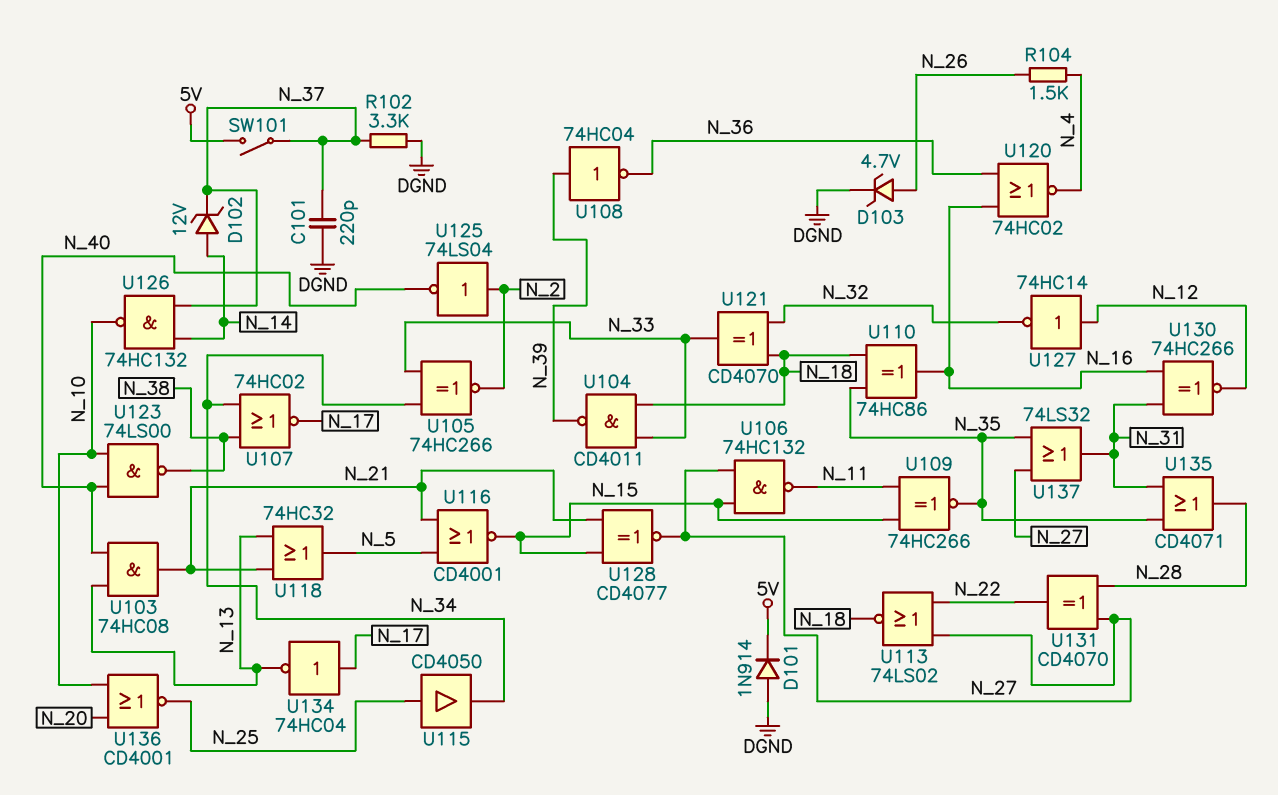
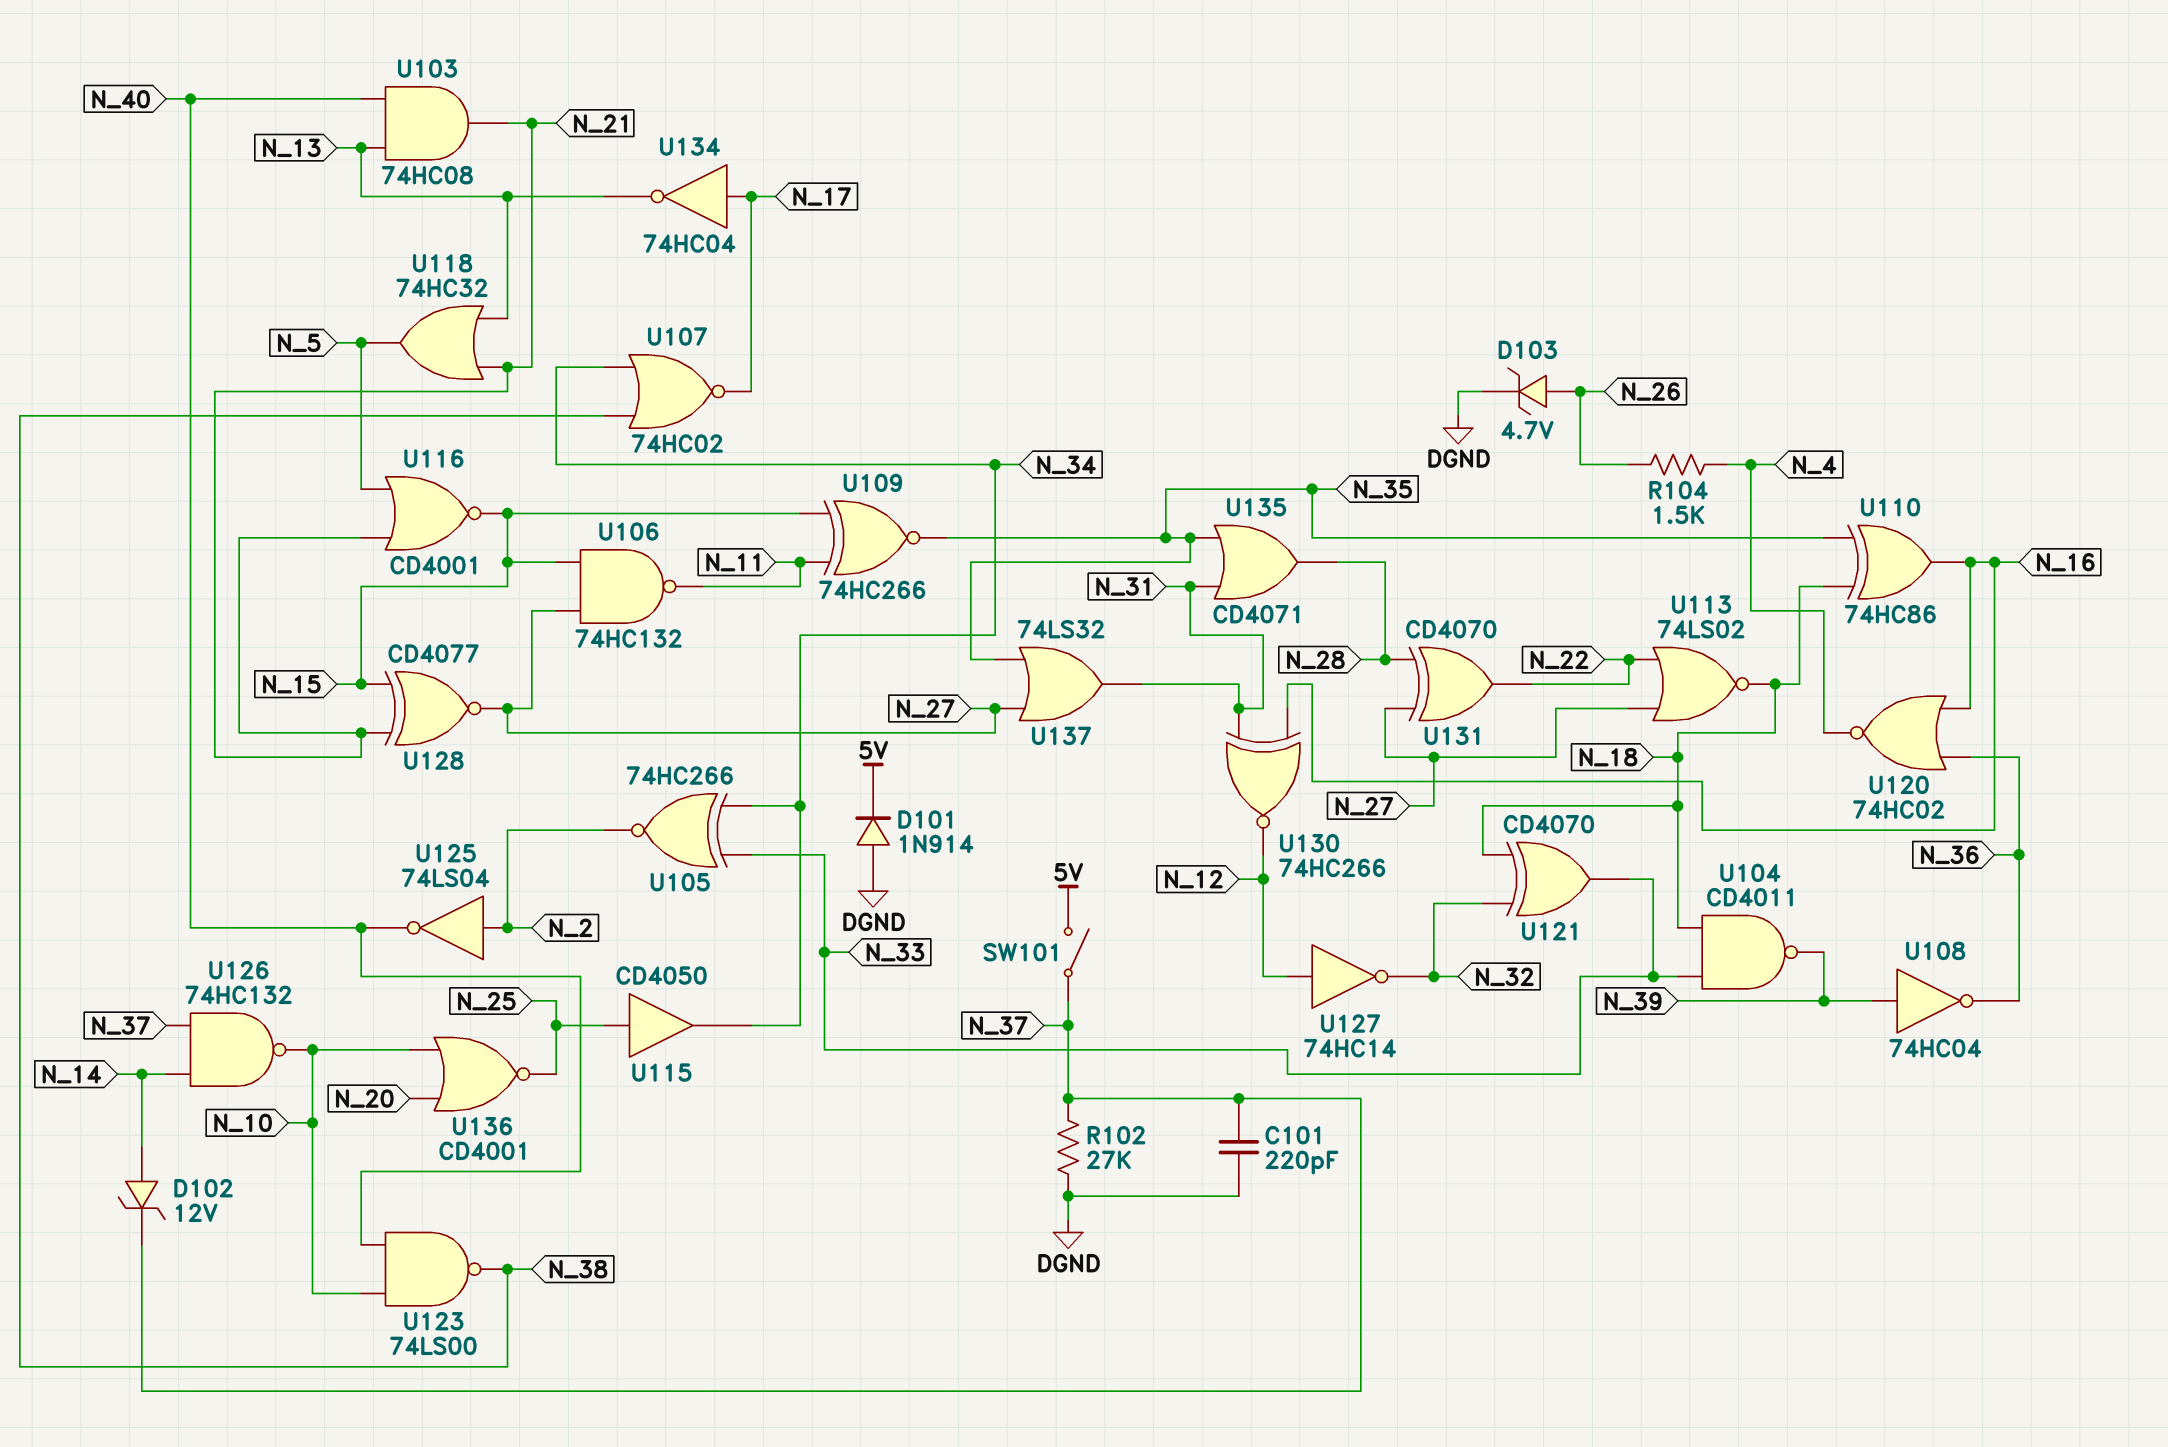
R102: 3.3k (DGND, N_37) -> 27k (DGND, N_37)

